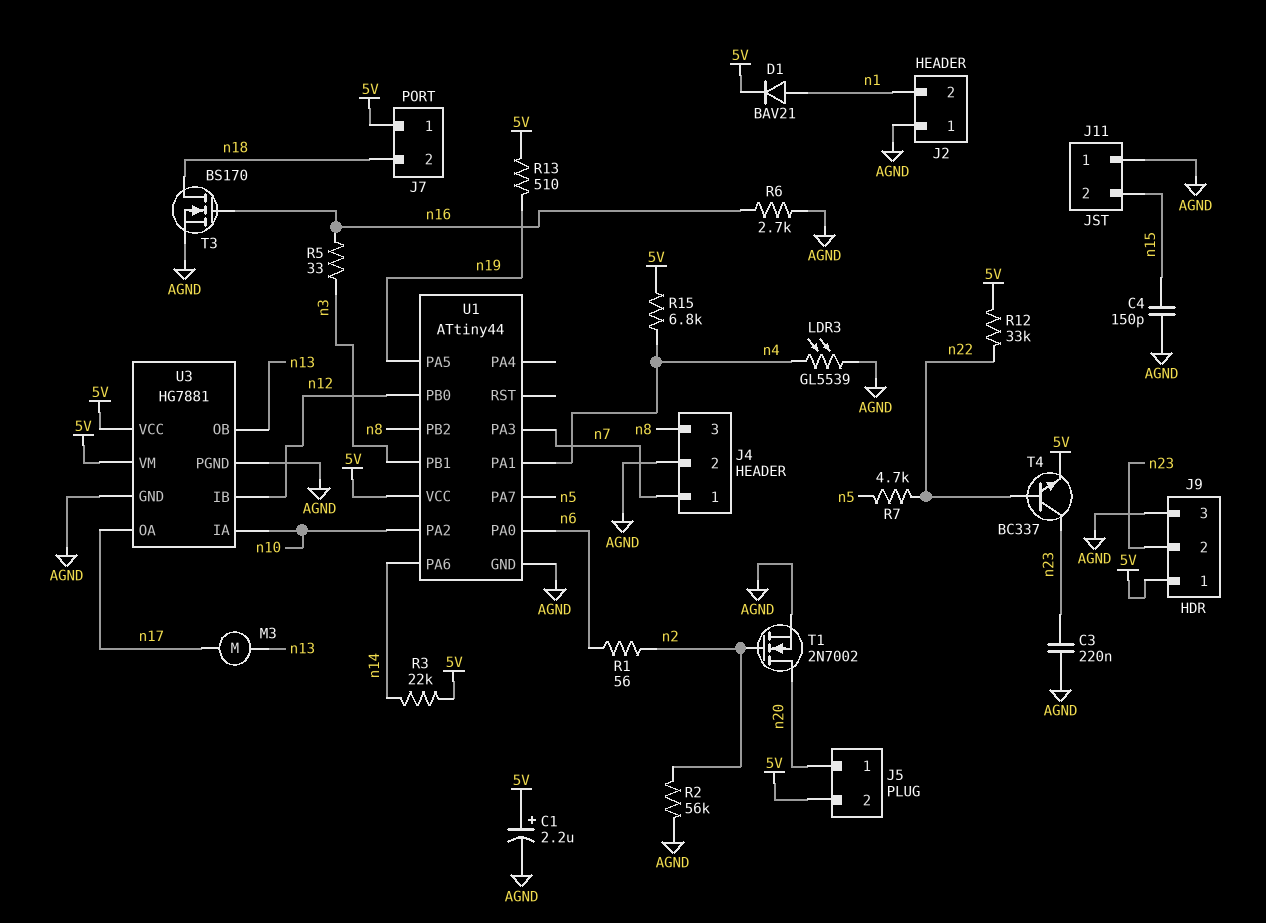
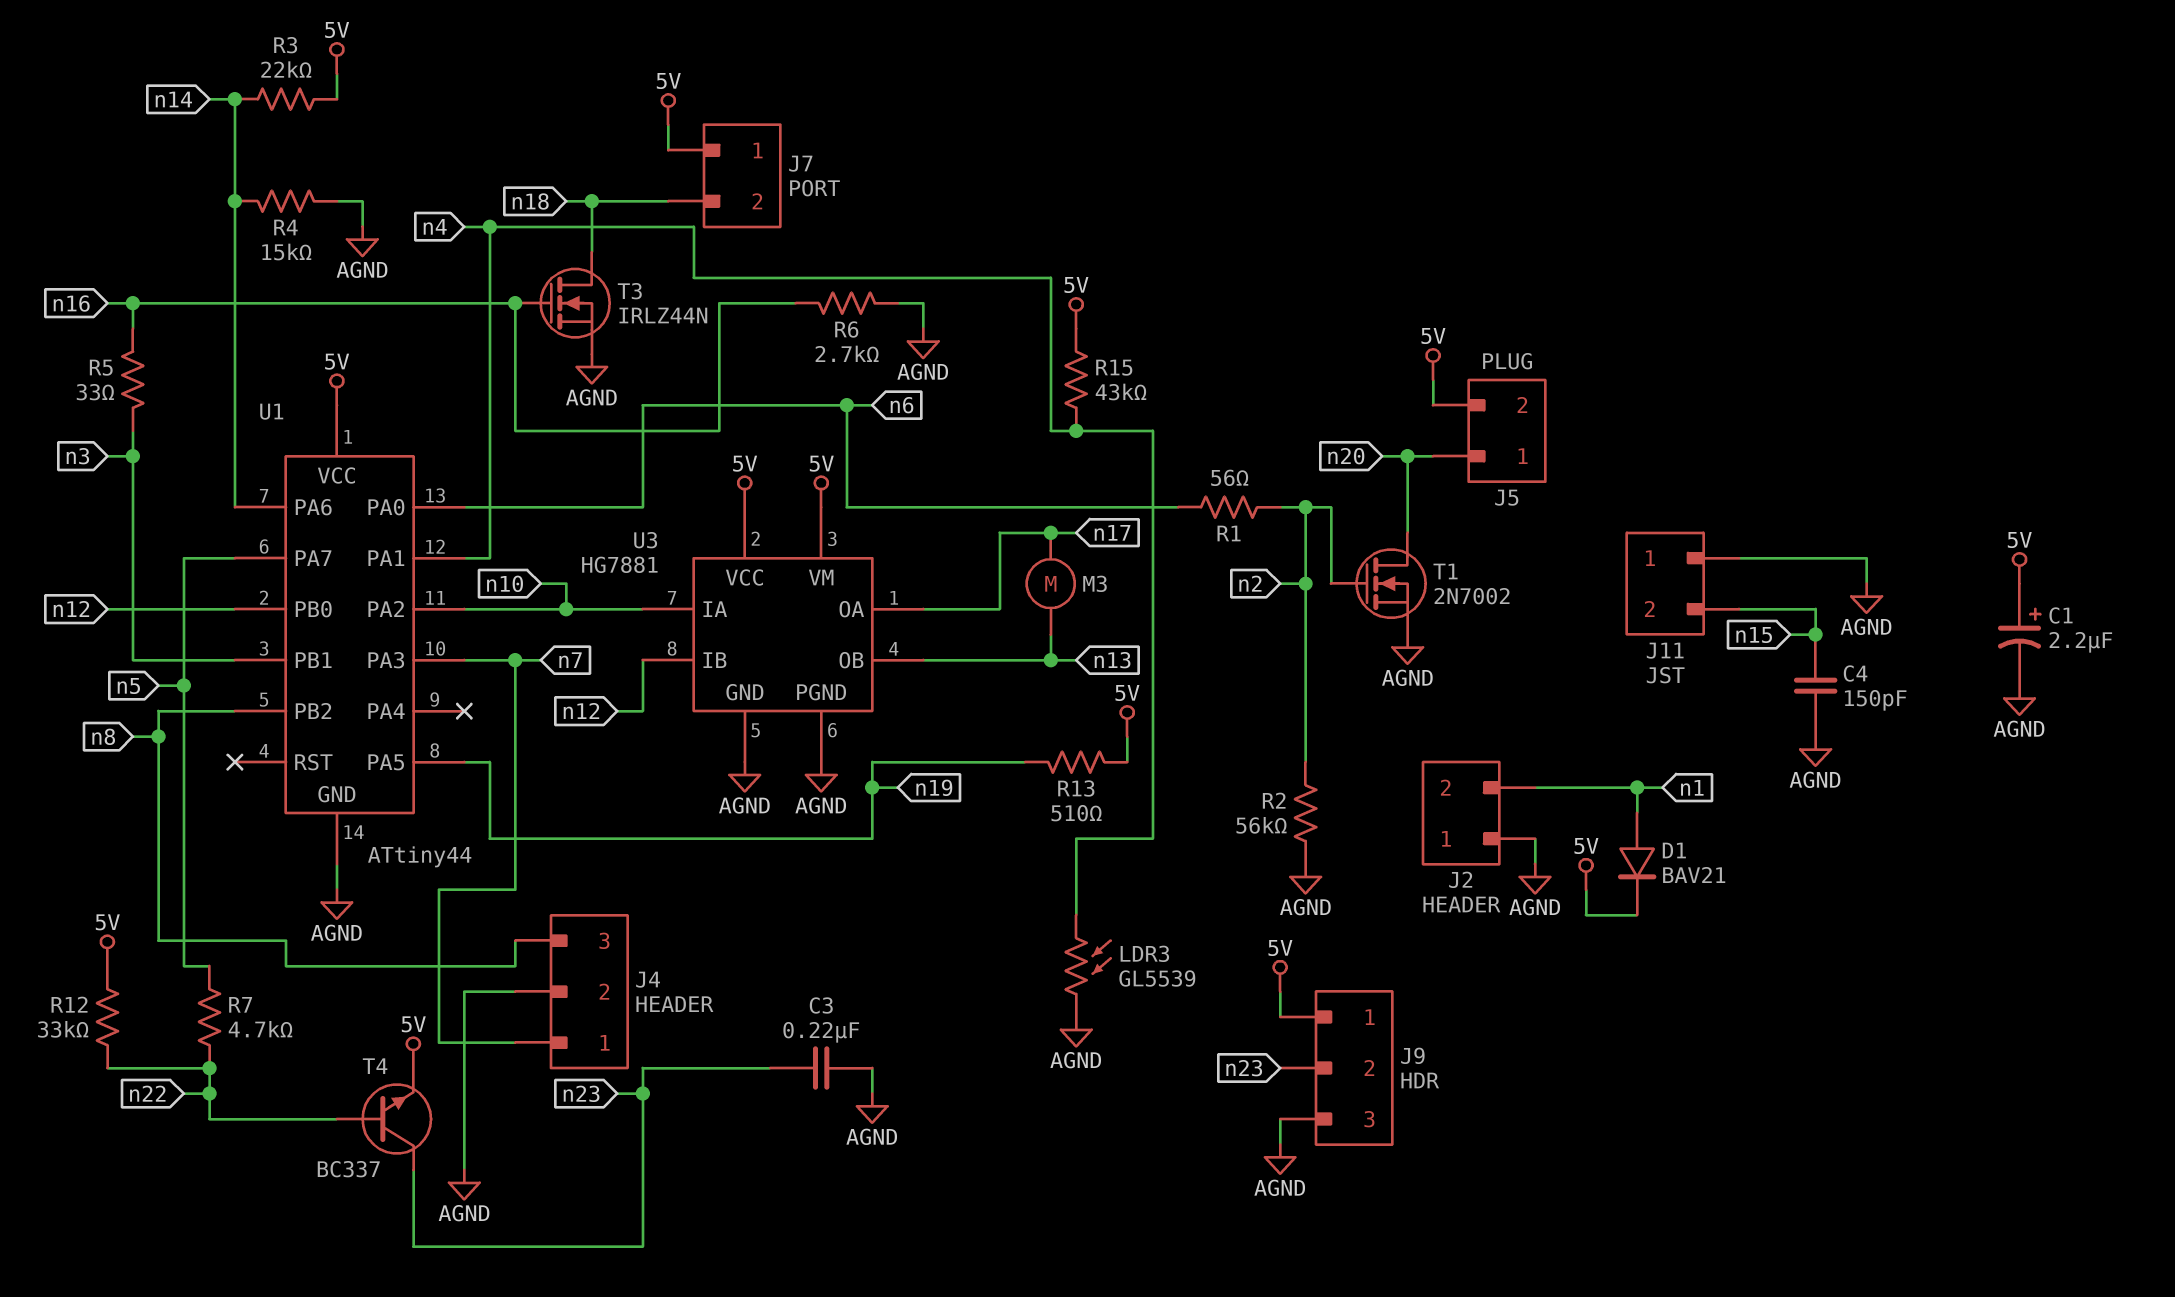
R4: none -> 15k (AGND, n14)
R15: 6.8k (5V, n4) -> 43k (5V, n4)
T3: NMOS BS170 (G n16, D n18, S AGND) -> NMOS IRLZ44N (G n16, D n18, S AGND)

